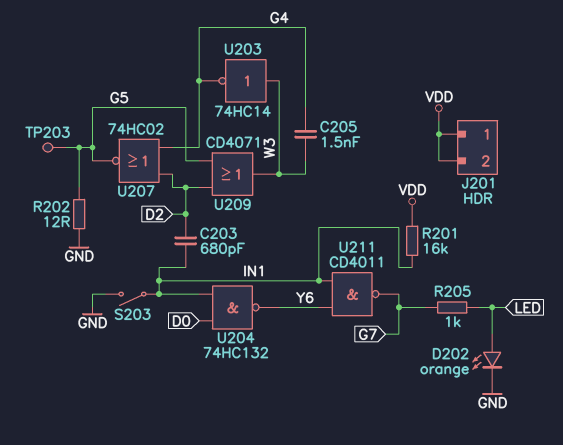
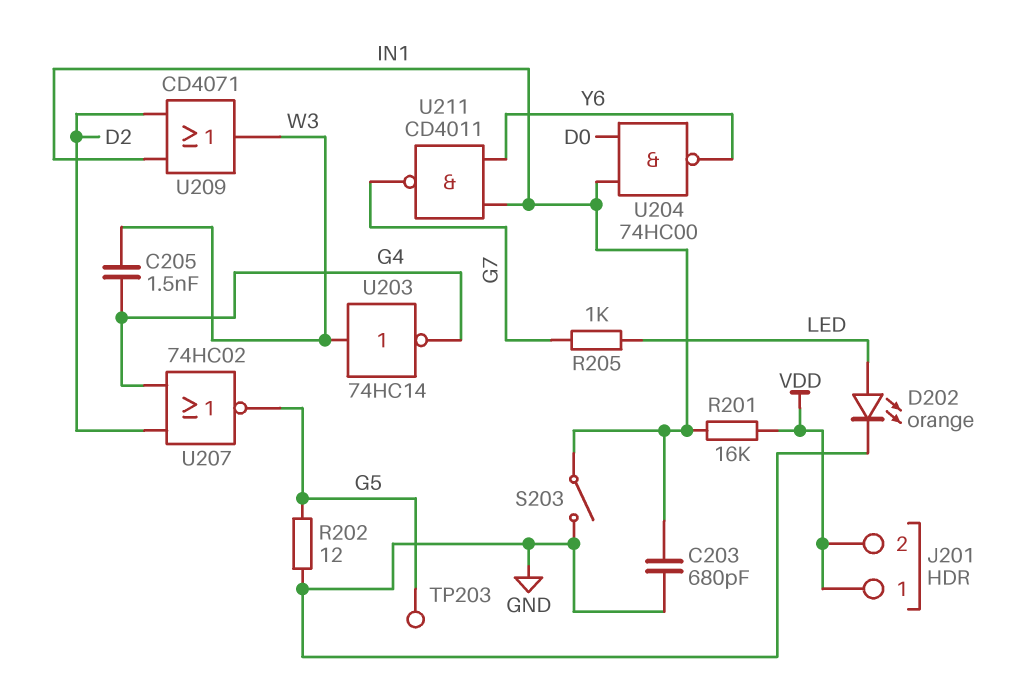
C203: 680pF (D2, IN1) -> 680pF (GND, IN1)
U204: NAND 74HC132 (in D0, in IN1, out Y6) -> NAND 74HC00 (in D0, in IN1, out Y6)
U209: OR CD4071 (in D2, in G5, out W3) -> OR CD4071 (in D2, in IN1, out W3)

